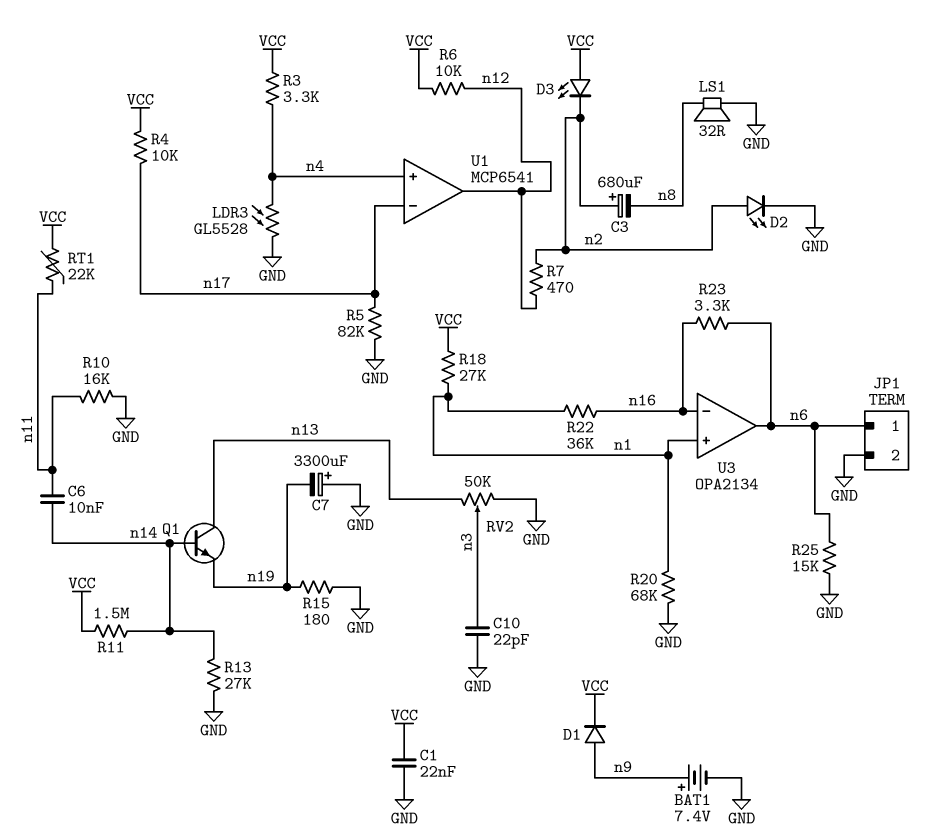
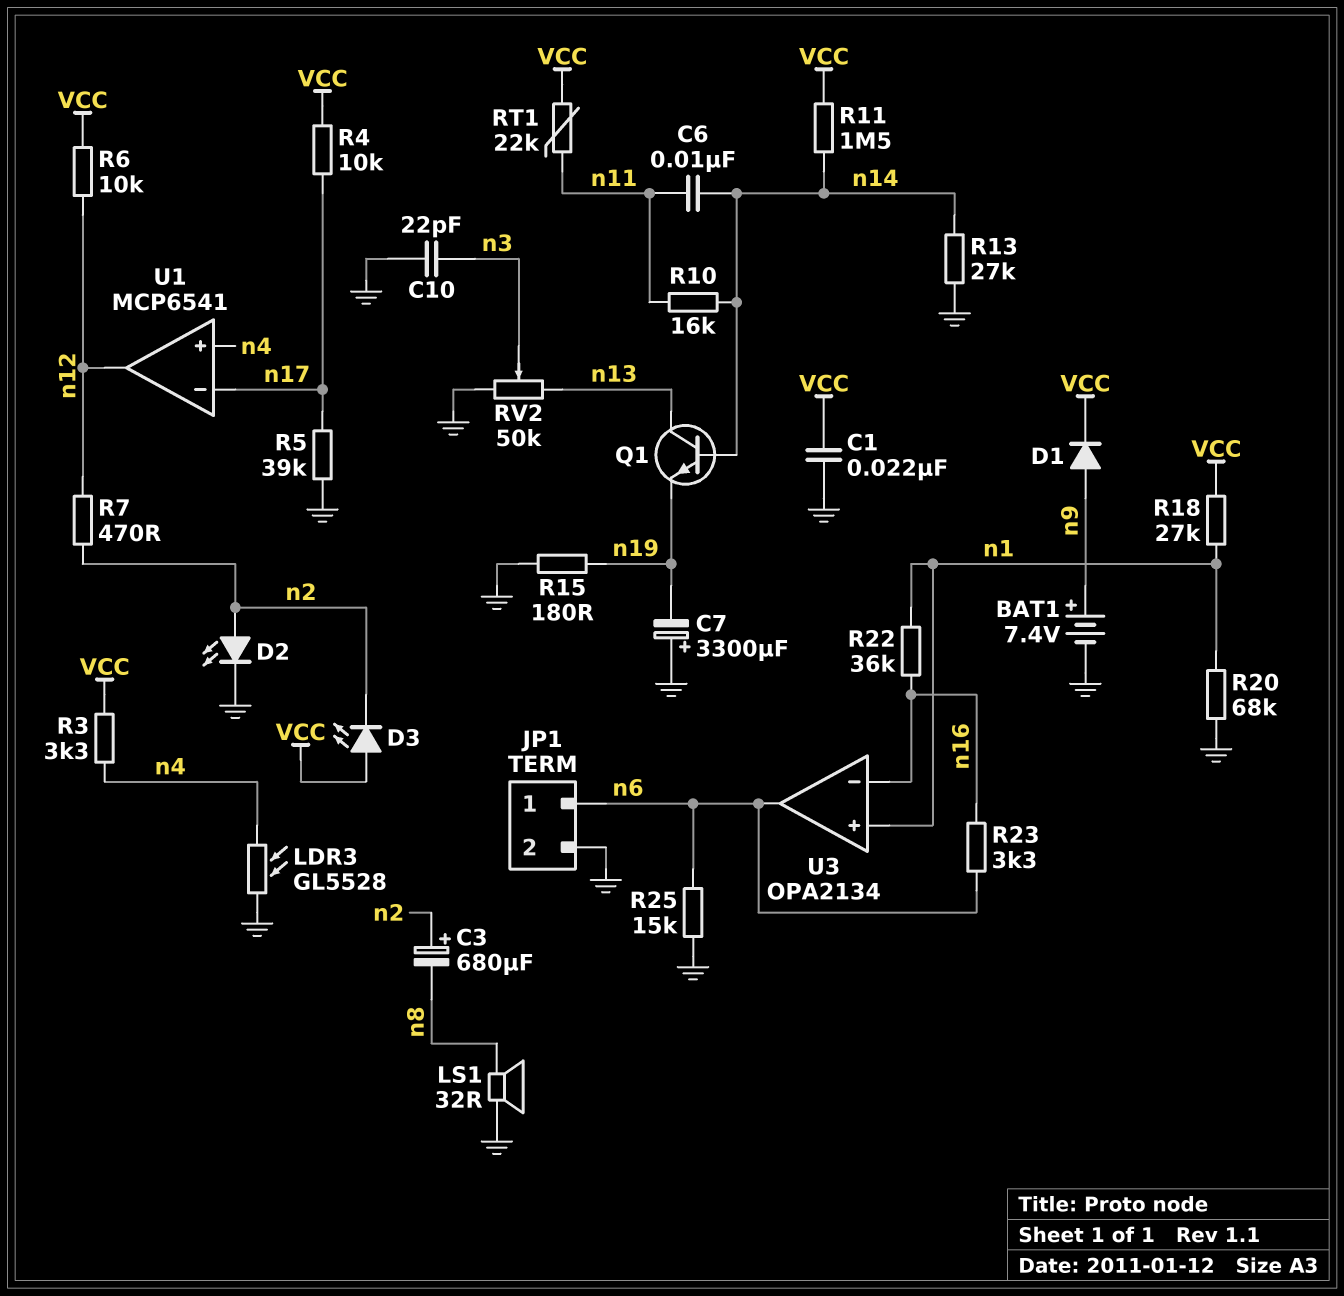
R5: 82k (GND, n17) -> 39k (GND, n17)
R10: 16k (GND, n11) -> 16k (n11, n14)

